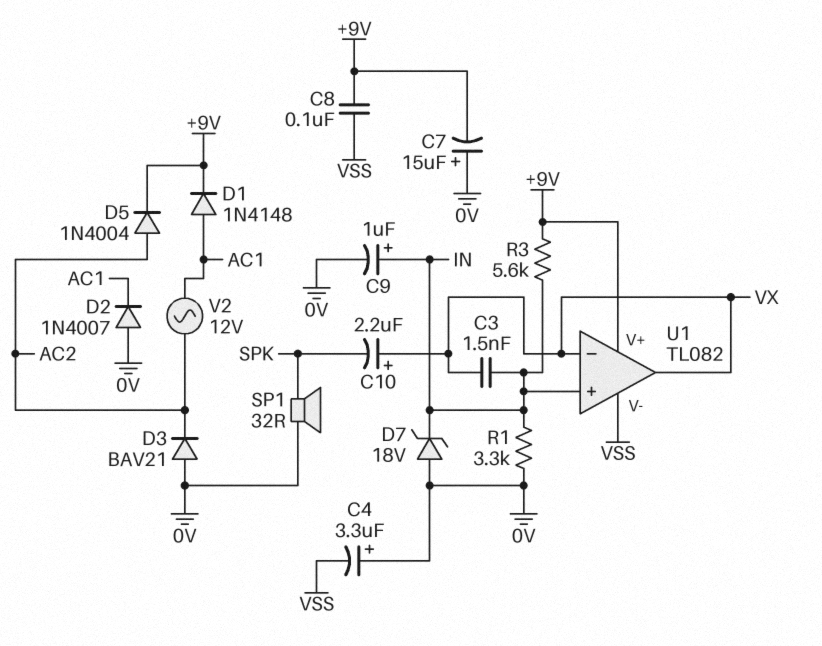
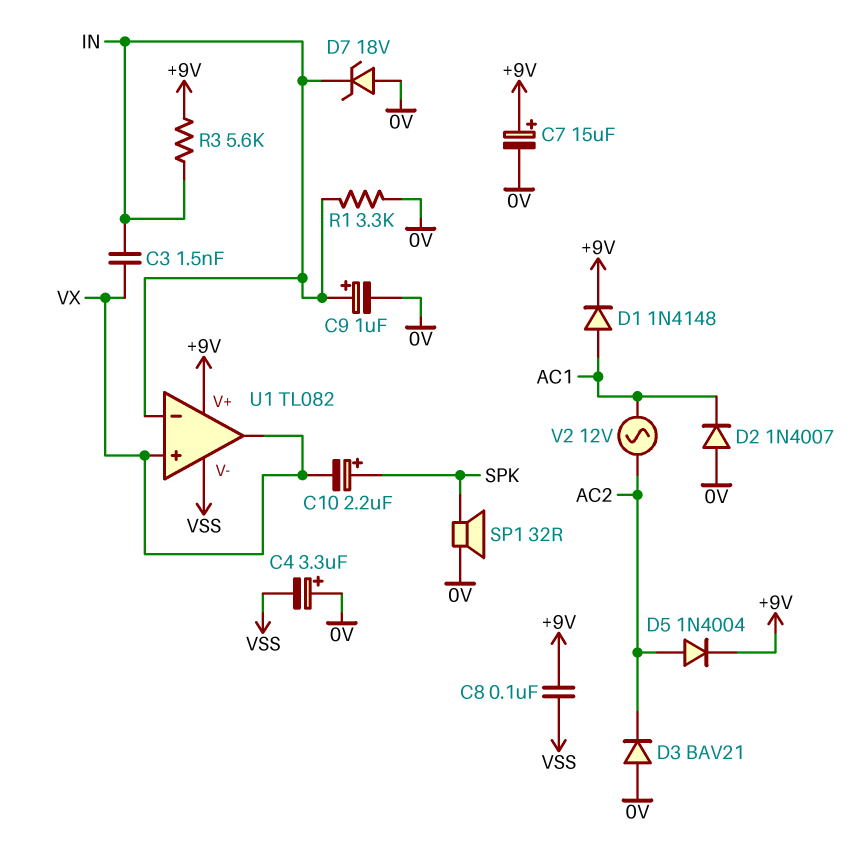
C7: 15uF (plus 0V, minus +9V) -> 15uF (plus +9V, minus 0V)
C10: 2.2uF (plus VX, minus SPK) -> 2.2uF (plus SPK, minus VX)
U1 pin in+: IN -> VX
U1 pin in-: VX -> IN

